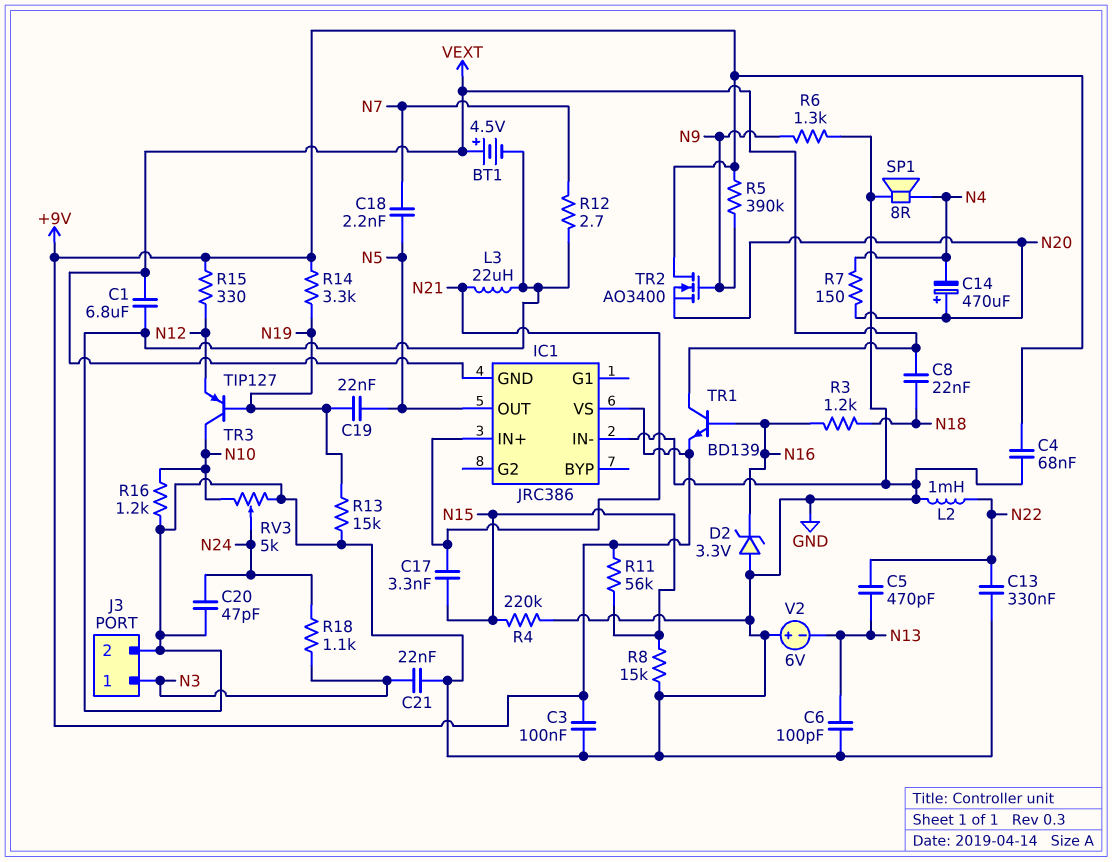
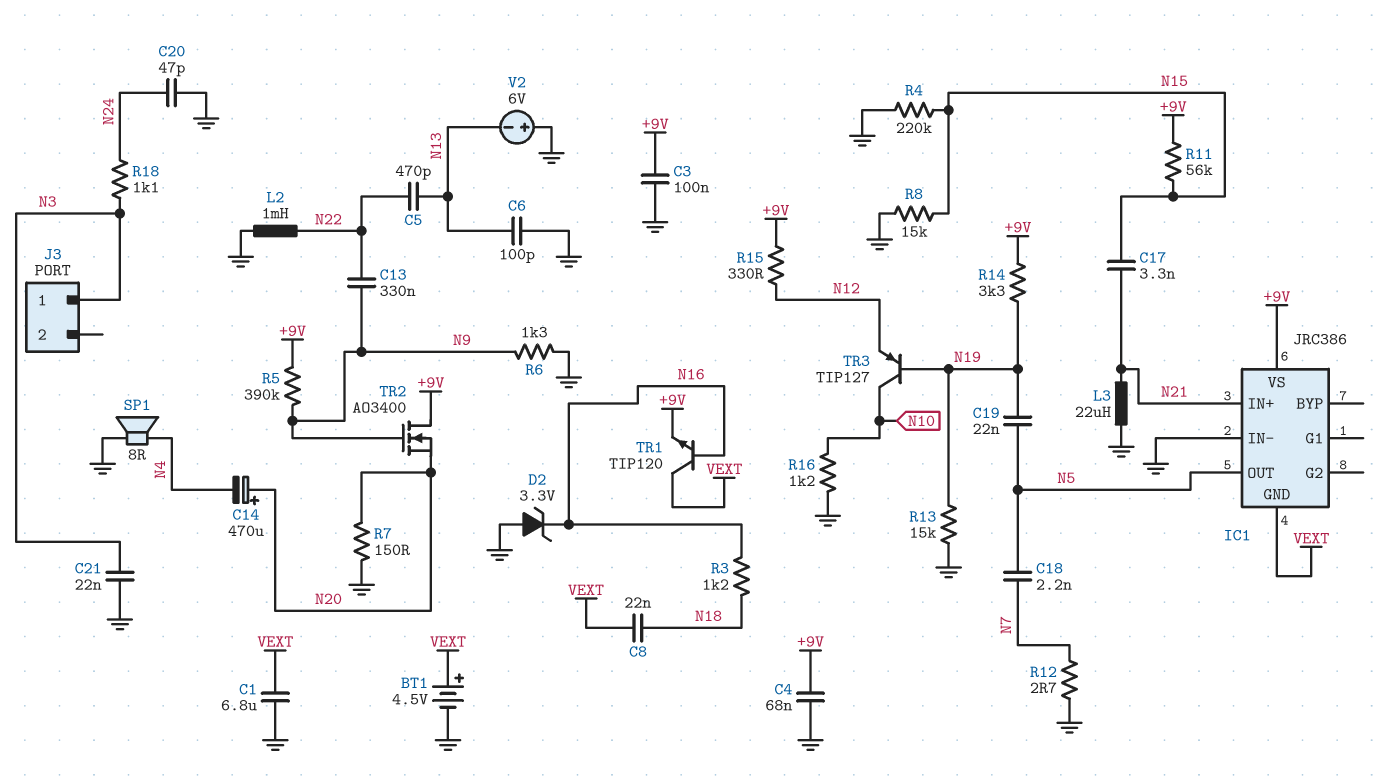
C13: 330nF (GND, N22) -> 330nF (N9, N22)
J3 pin 2: GND -> none
R7: 150 (N4, N20) -> 150 (GND, N20)
RV3: 5k (GND, N10, wiper N24) -> none
TR1: NPN BD139 (B N16, C VEXT, E +9V) -> NPN TIP120 (B N16, C VEXT, E +9V)

